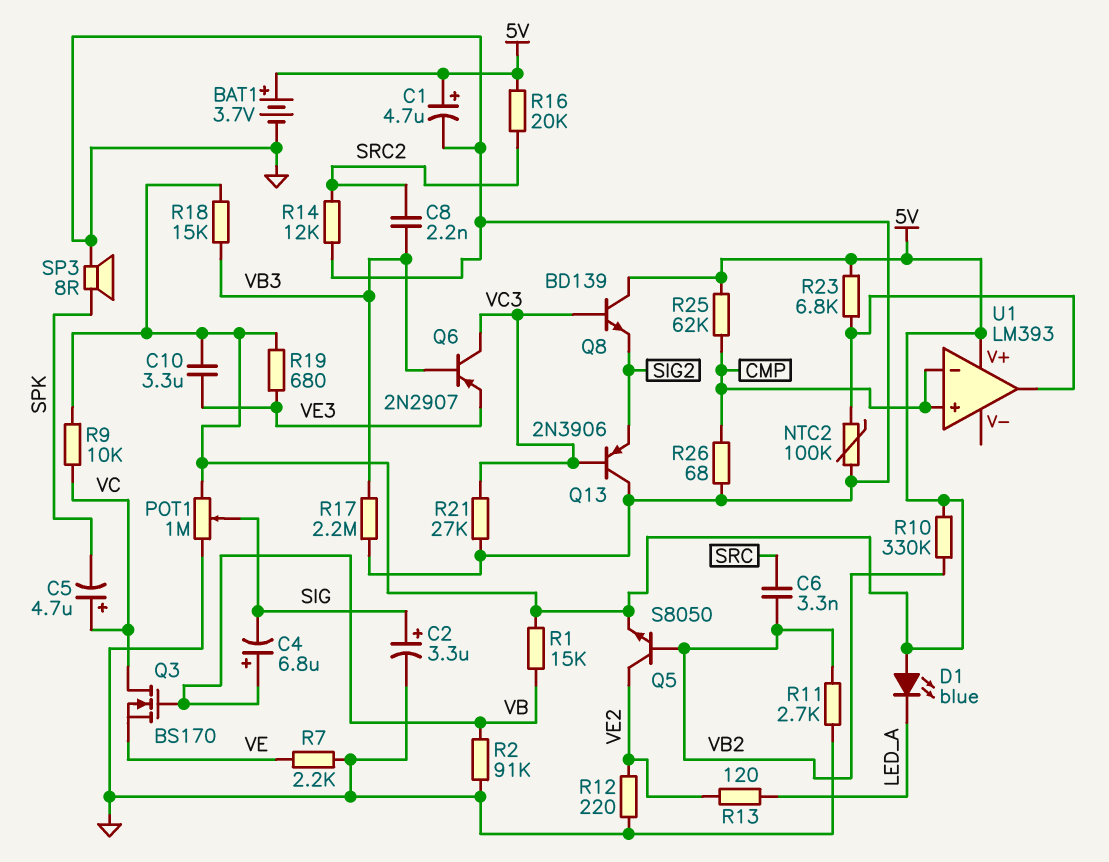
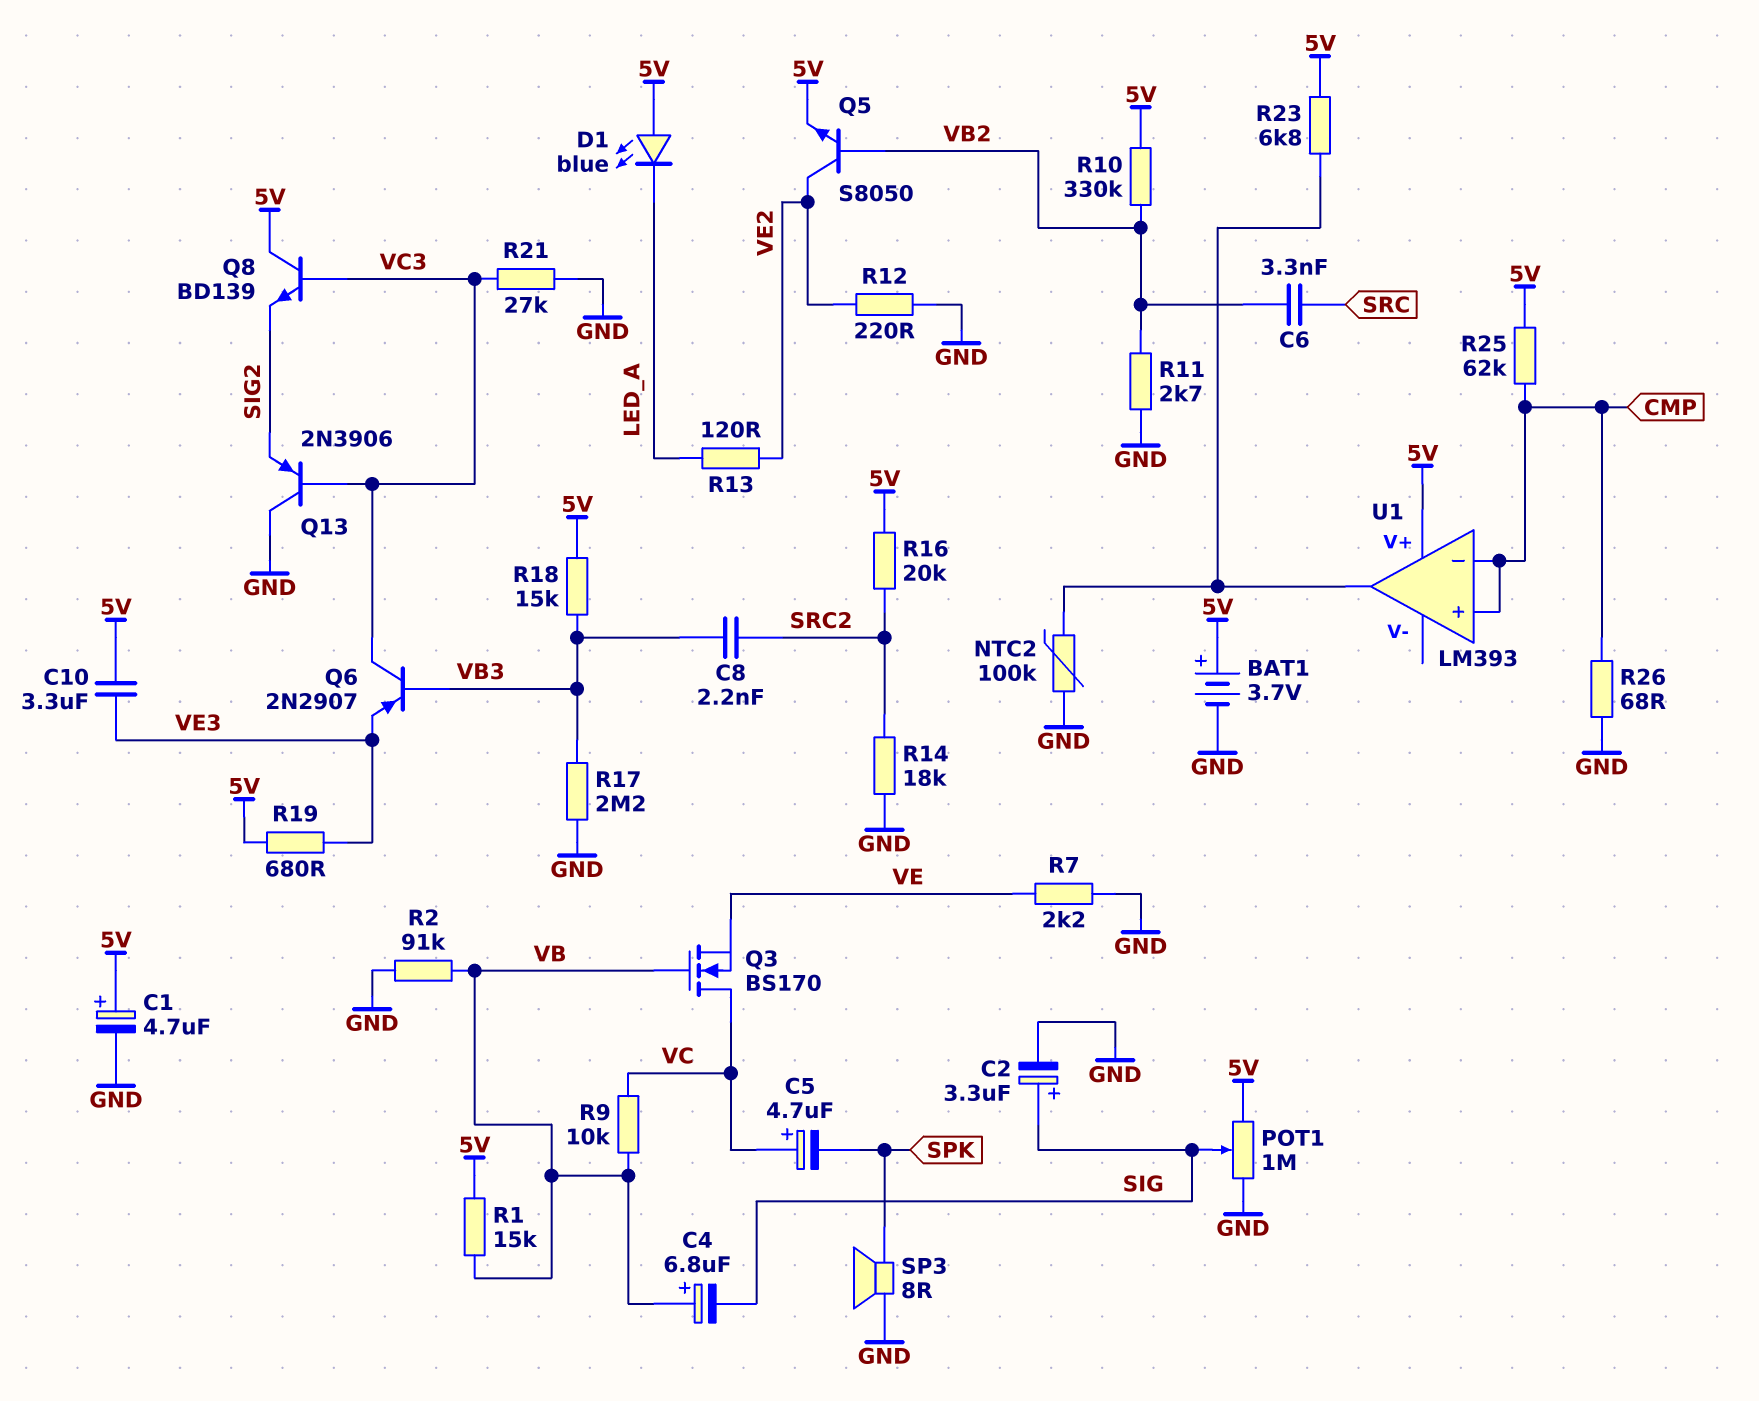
R9: 10k (5V, VC) -> 10k (VB, VC)
R14: 12k (GND, SRC2) -> 18k (GND, SRC2)

